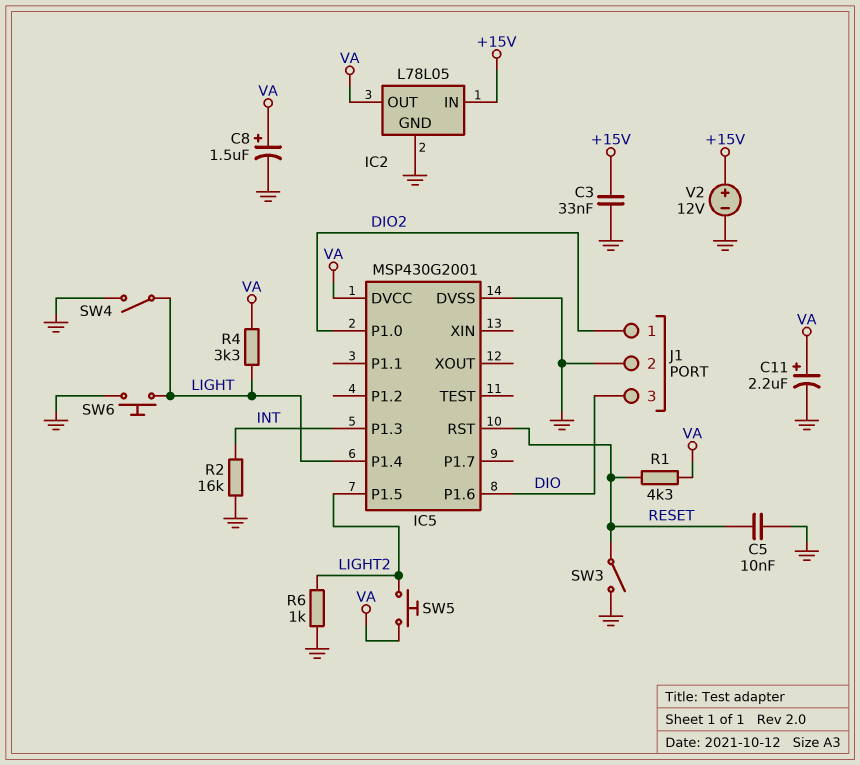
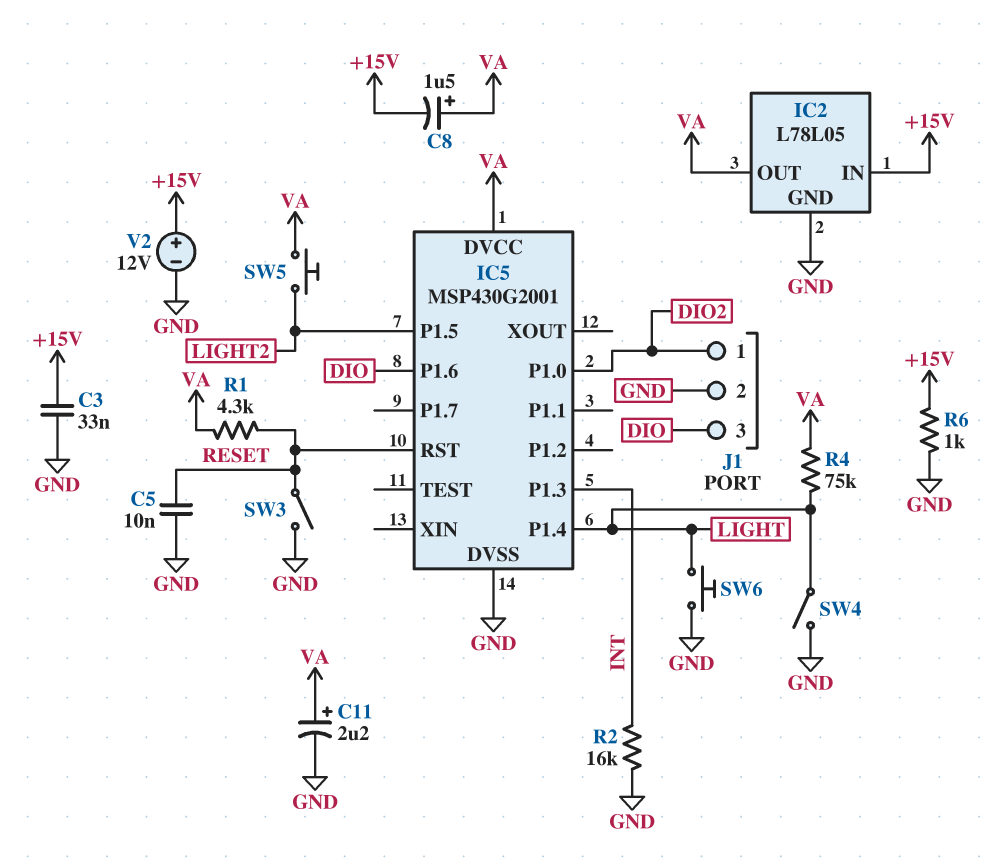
C8: 1.5uF (plus VA, minus GND) -> 1.5uF (plus VA, minus +15V)
R4: 3.3k (LIGHT, VA) -> 75k (LIGHT, VA)
R6: 1k (GND, LIGHT2) -> 1k (+15V, GND)

